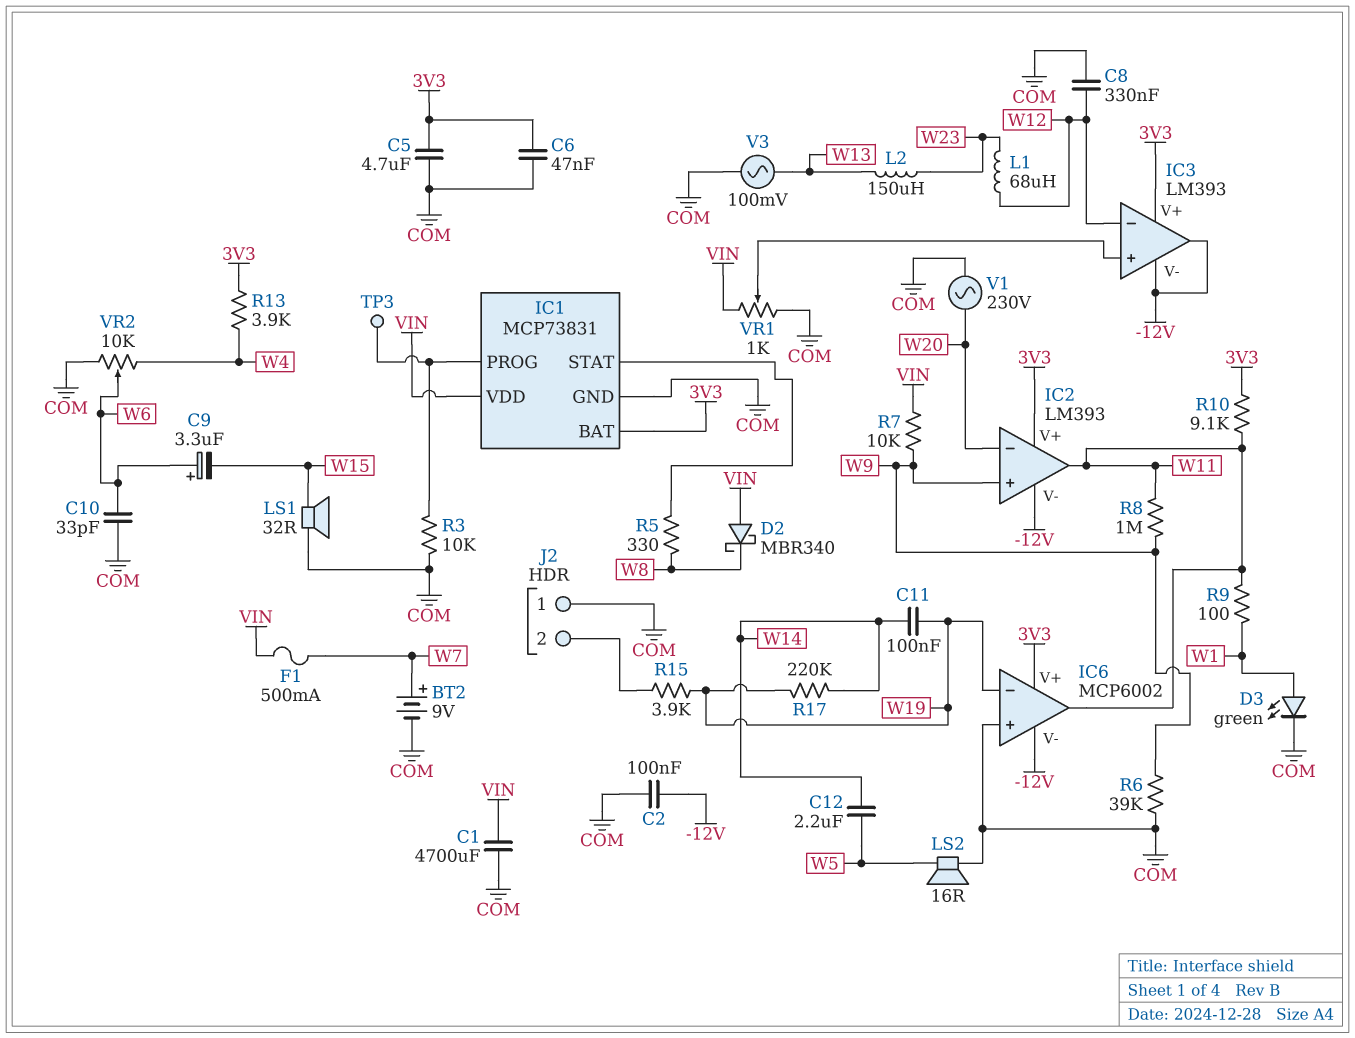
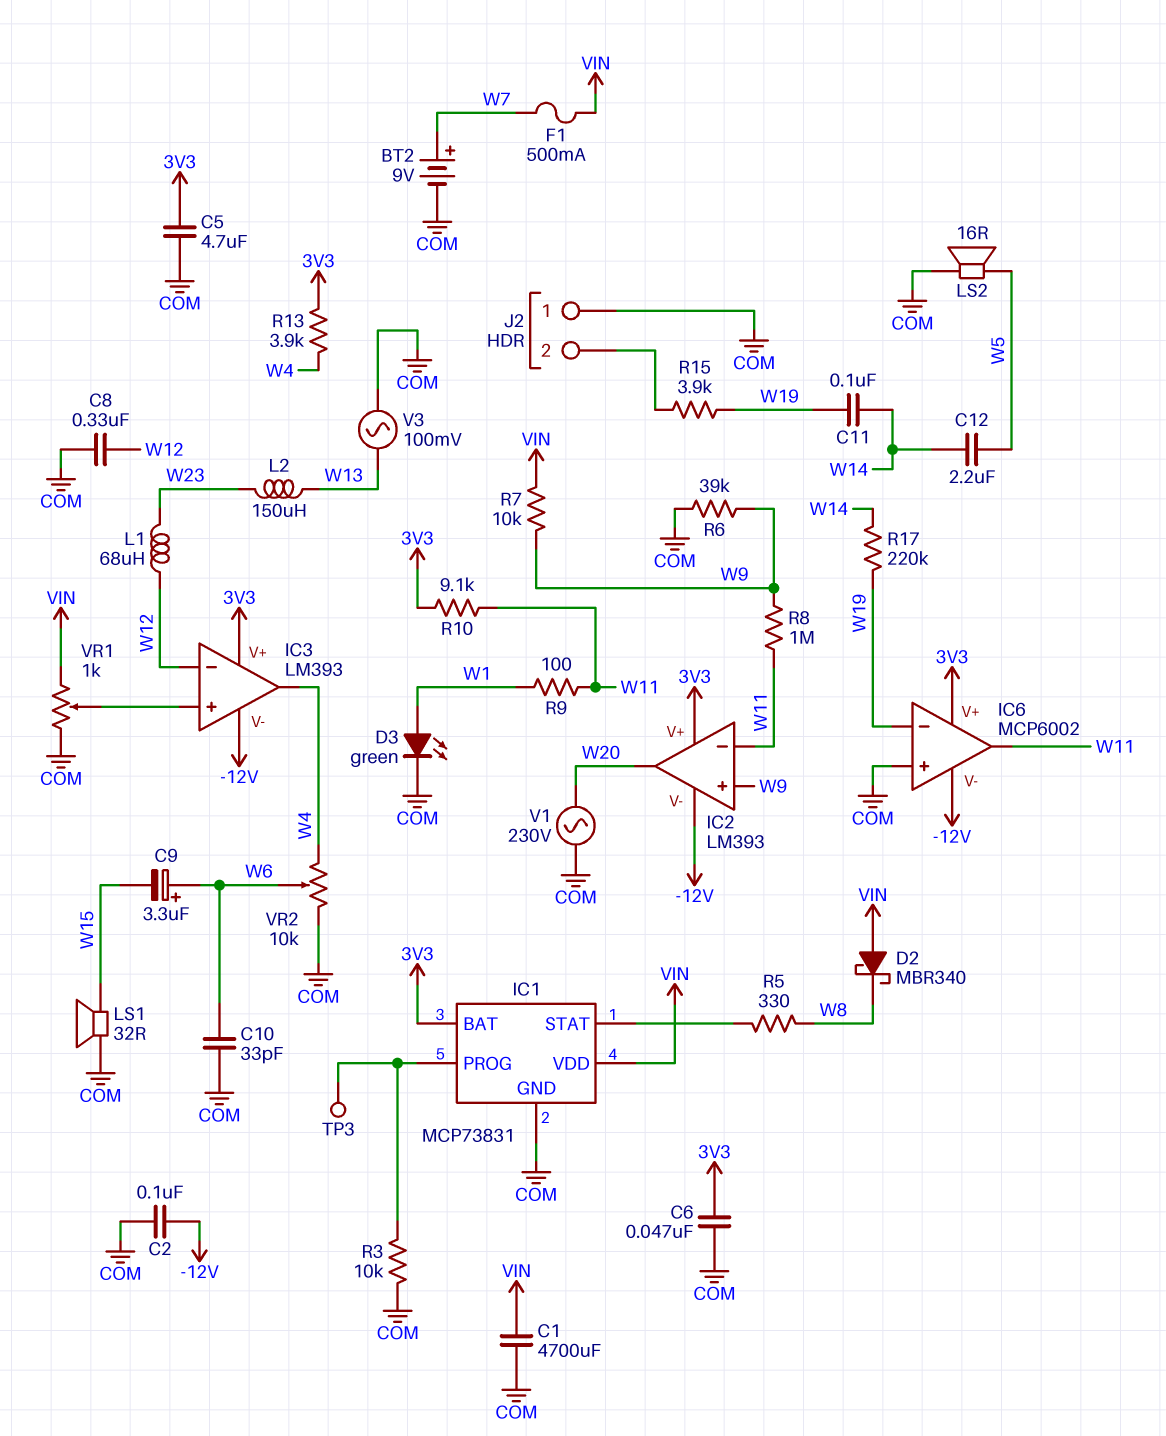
IC2 pin in-: W20 -> W11
IC2 pin out: W11 -> W20
IC3 pin out: -12V -> W4

